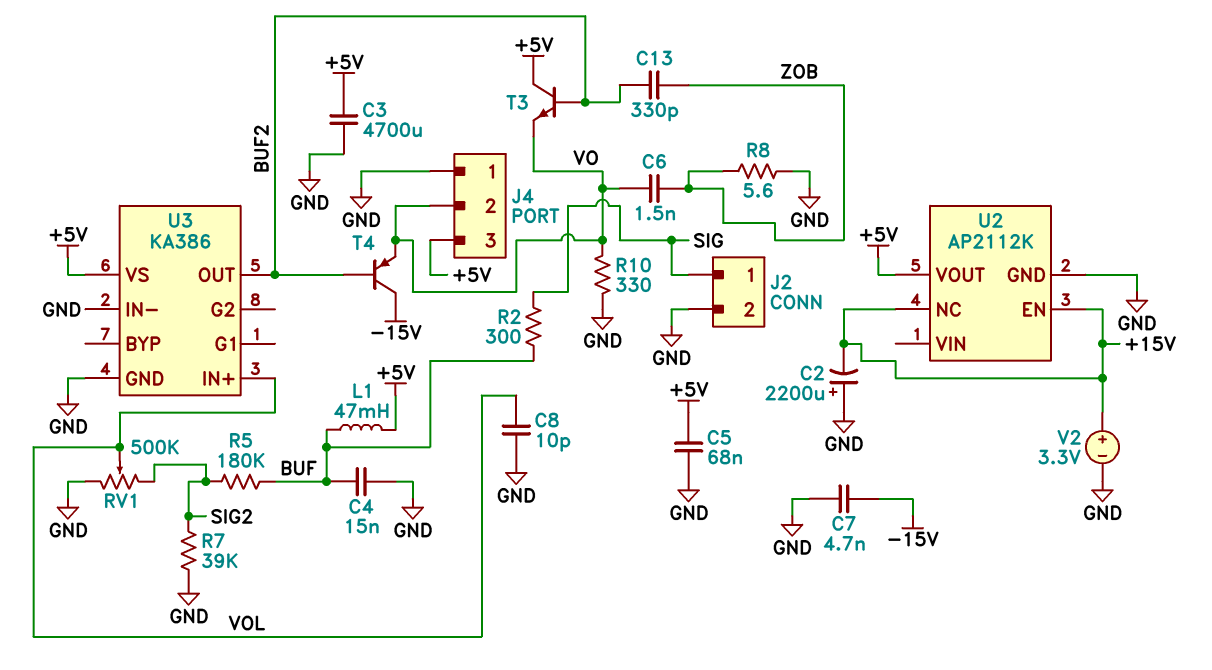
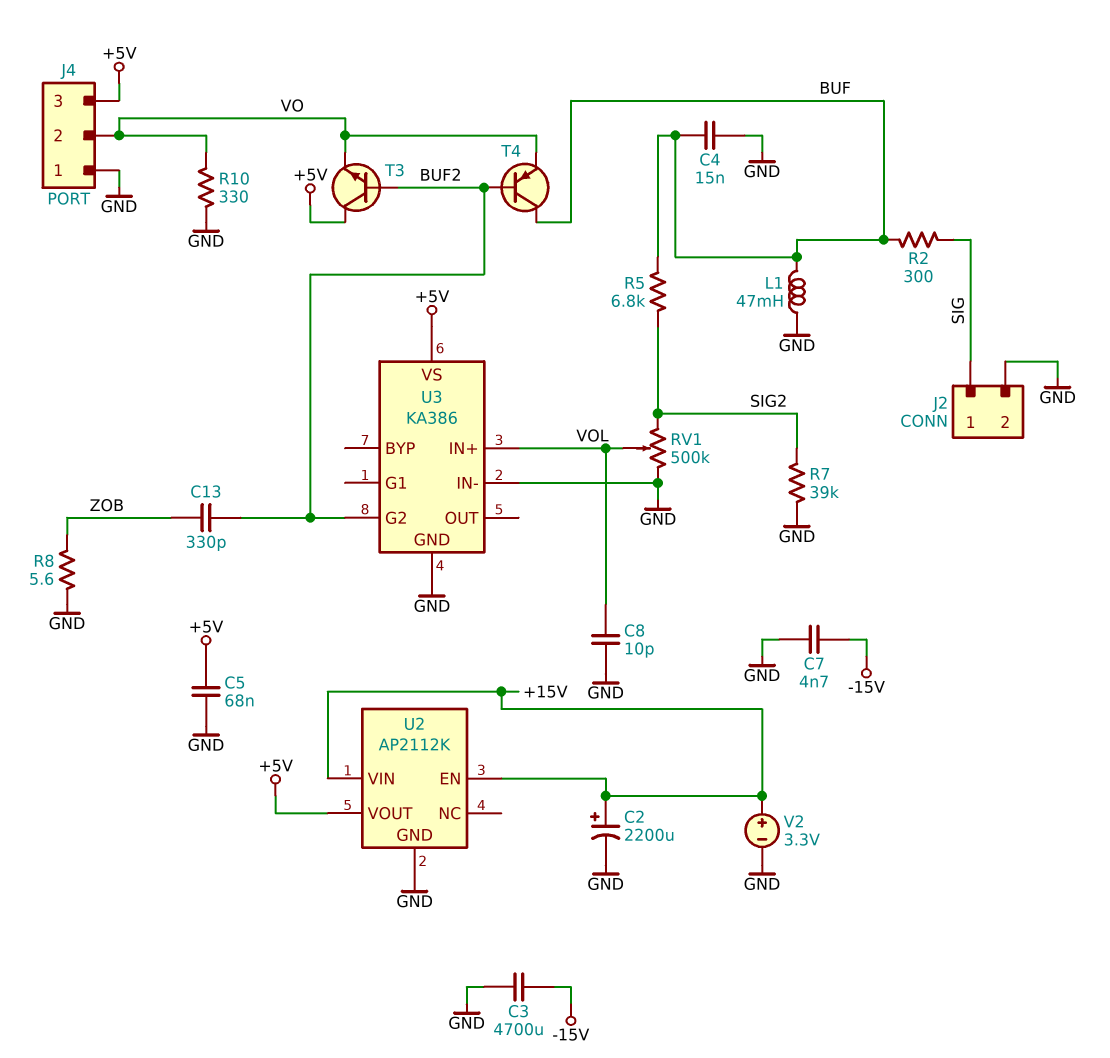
C2: 2200uF (plus GND, minus +15V) -> 2200uF (plus +15V, minus GND)
C3: 4700uF (+5V, GND) -> 4700uF (-15V, GND)
C6: 1.5nF (VO, ZOB) -> none
L1: 47mH (+5V, BUF) -> 47mH (BUF, GND)
R5: 180k (BUF, SIG2) -> 6.8k (BUF, SIG2)
T4: PNP (B BUF2, C -15V, E VO) -> PNP (B BUF2, C BUF, E VO)
U2 pin NC: +15V -> none
U2 pin VIN: none -> +15V
U3 pin G2: none -> BUF2
U3 pin OUT: BUF2 -> none

